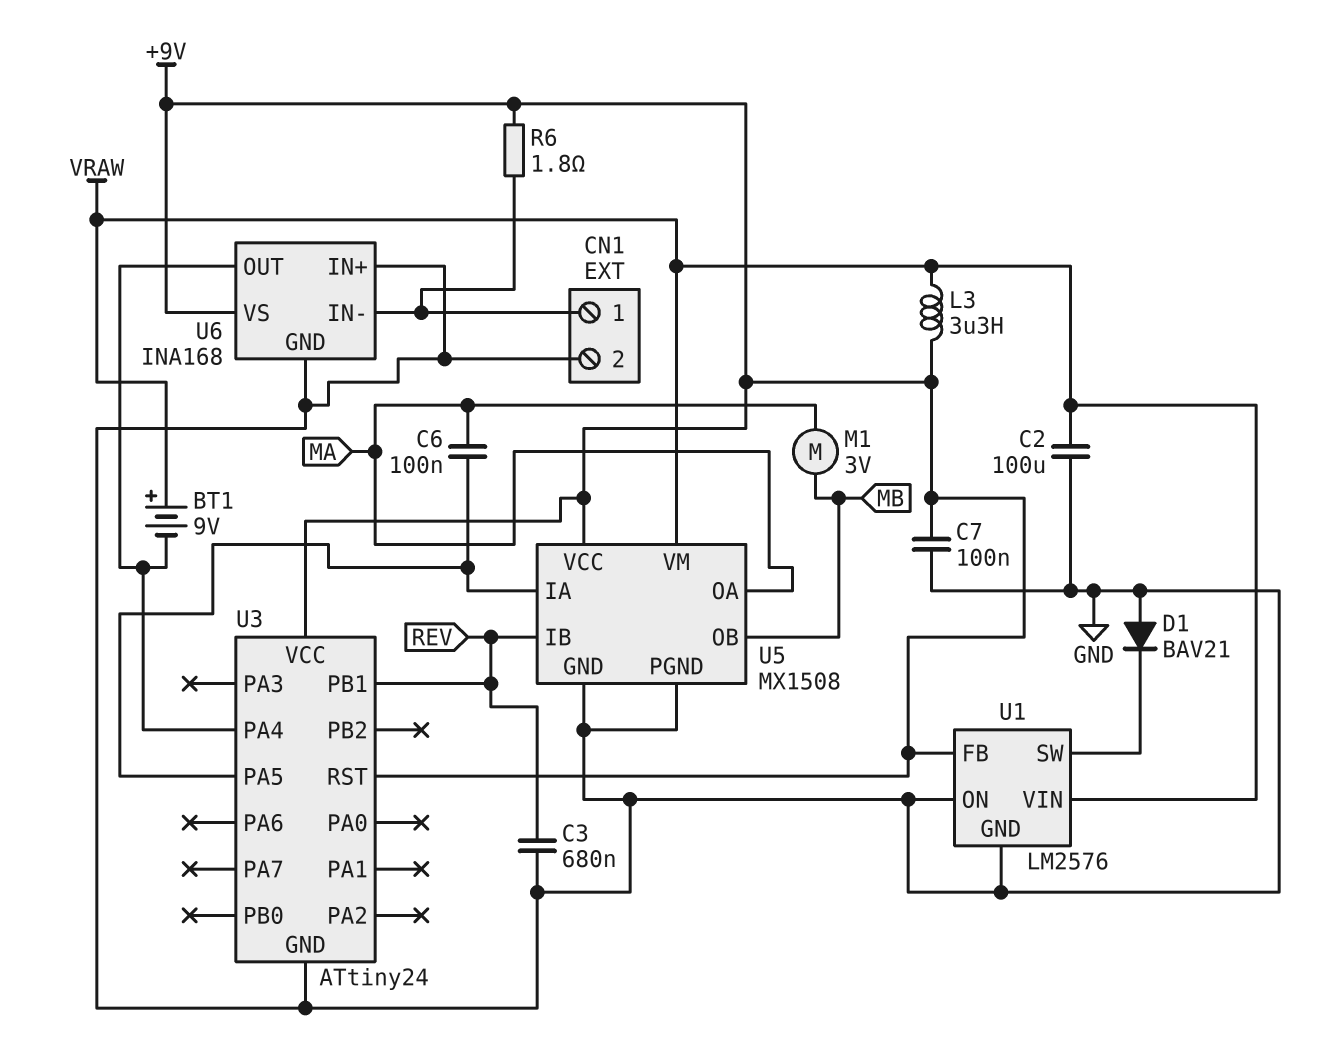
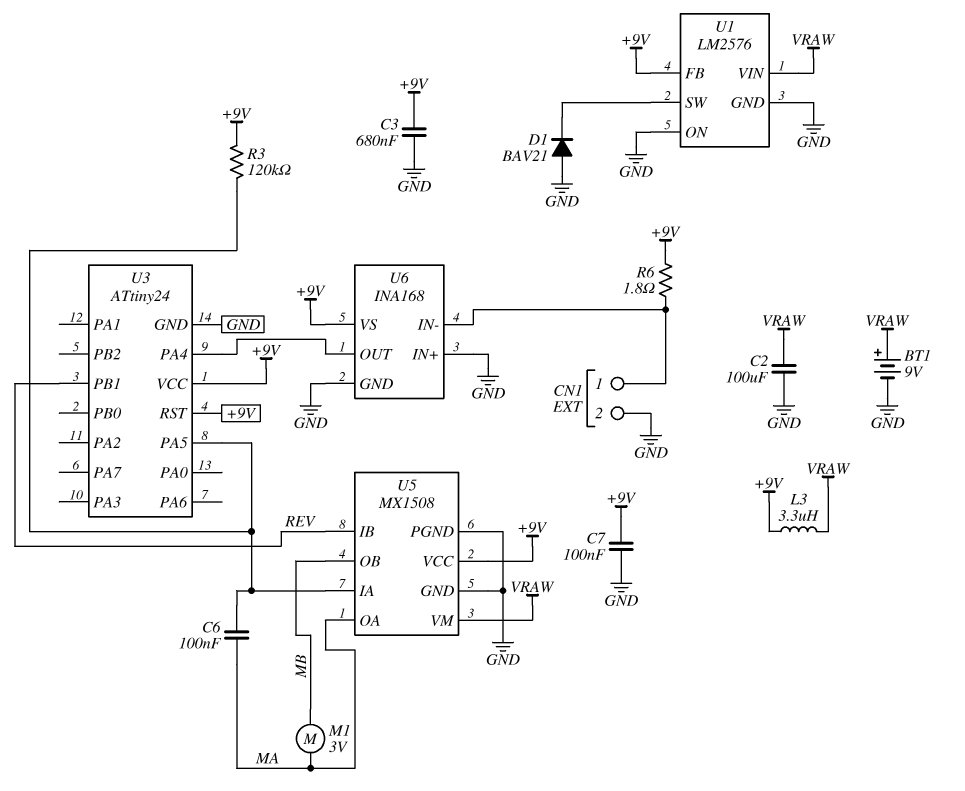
BT1: 9V (plus VRAW, minus U3/PA4) -> 9V (plus VRAW, minus GND)
C3: 680nF (GND, REV) -> 680nF (+9V, GND)
R3: none -> 120k (+9V, U3/PA5)

